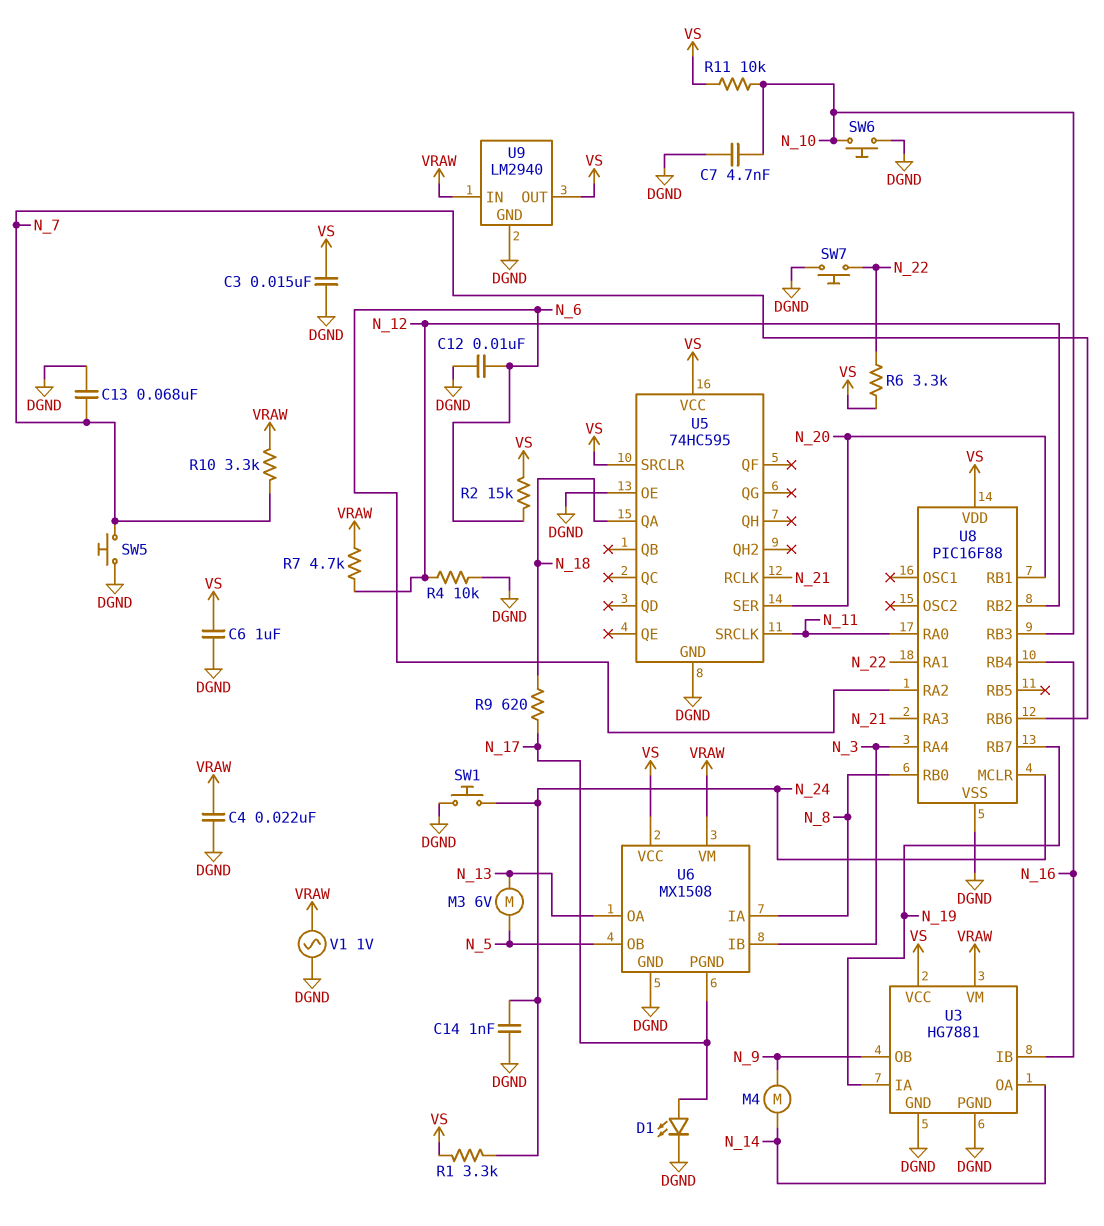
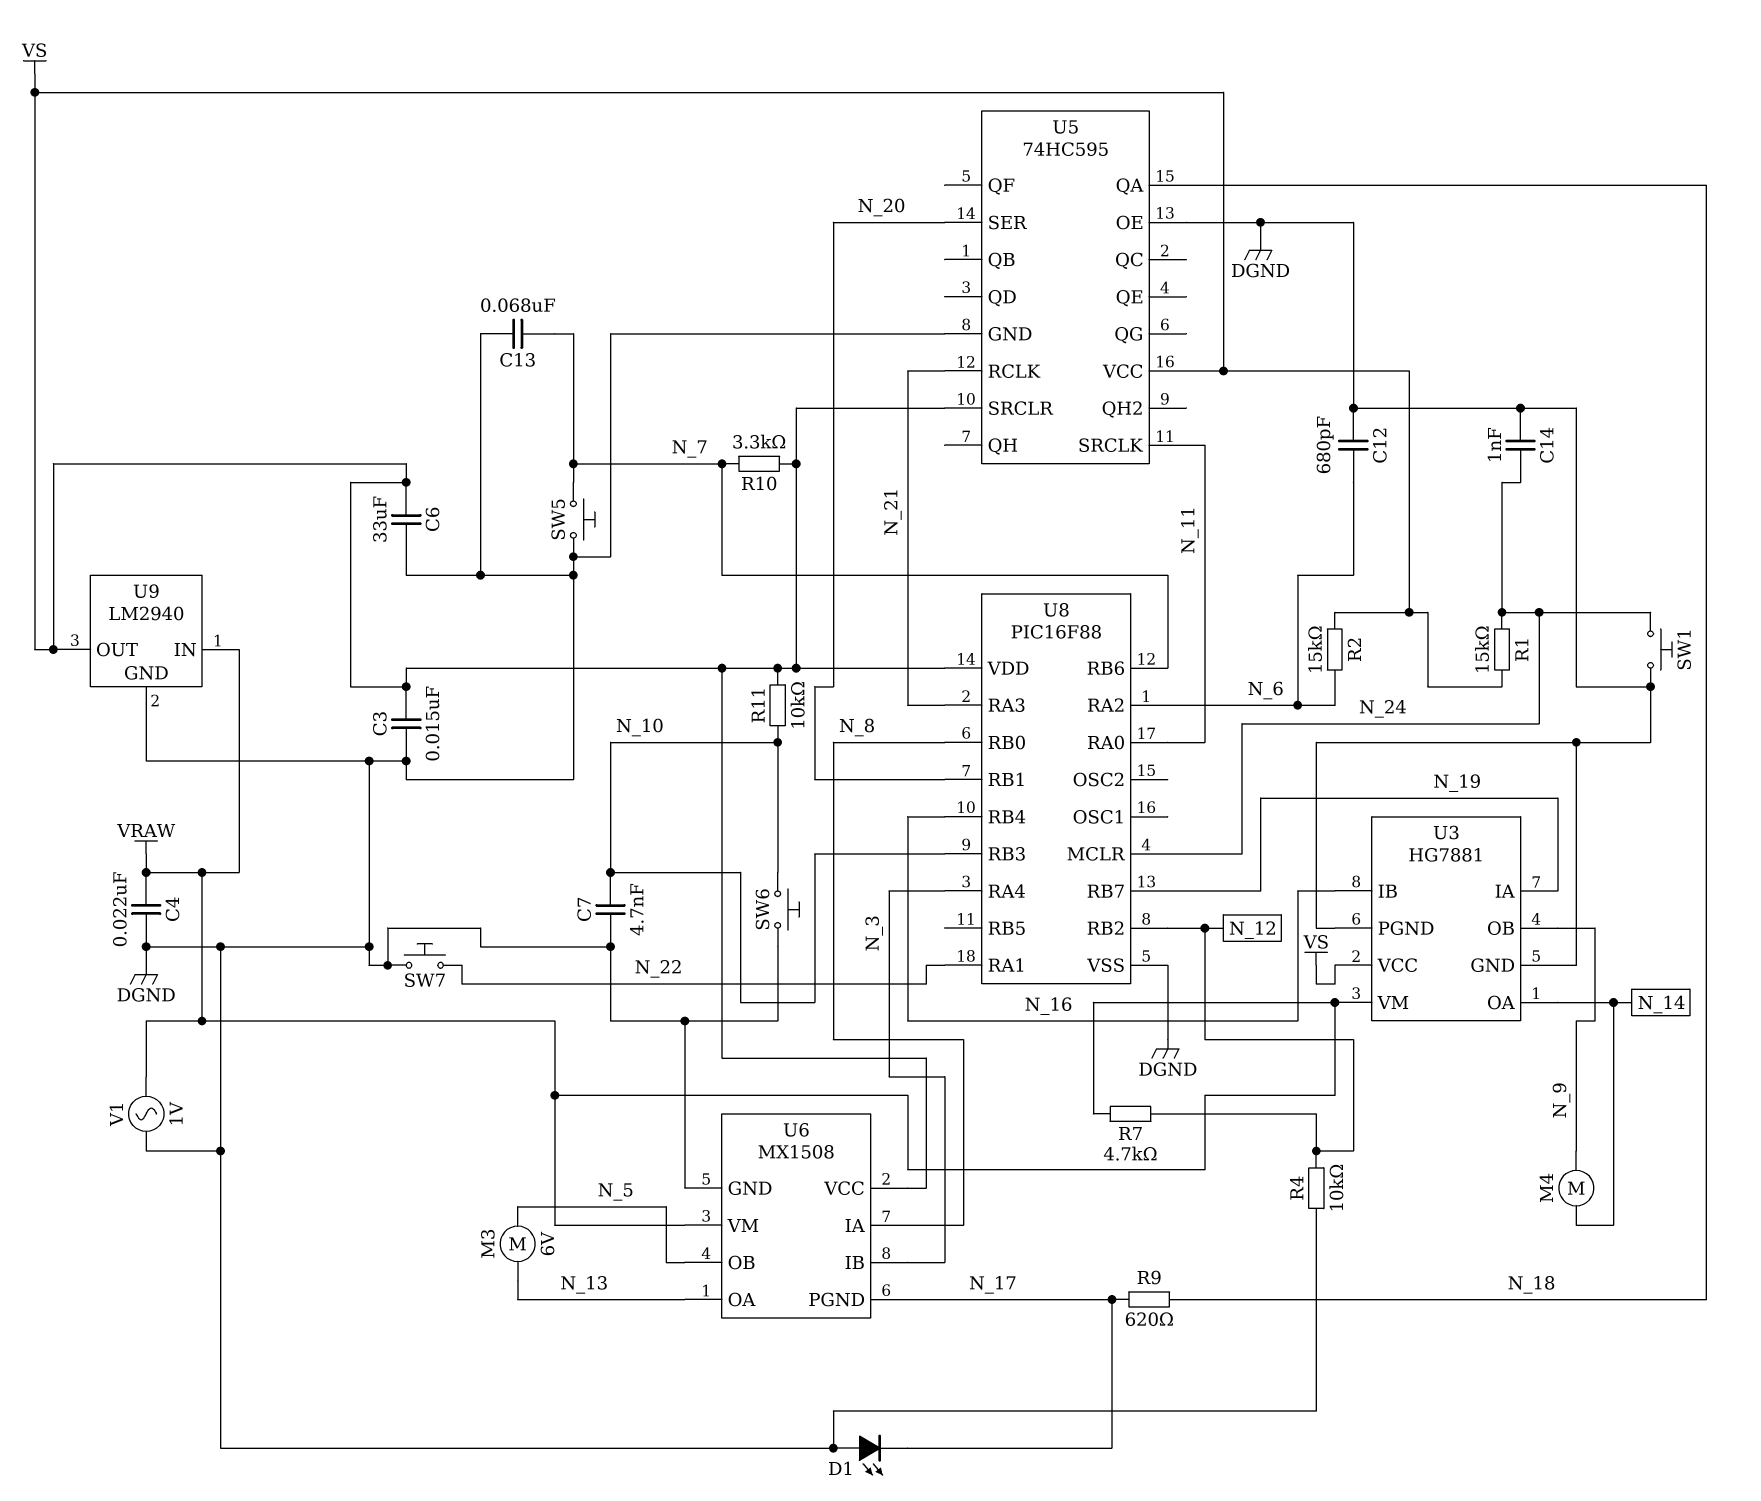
C6: 1uF (DGND, VS) -> 33uF (DGND, VS)
C12: 10nF (DGND, N_6) -> 680pF (DGND, N_6)
D1: LED (A N_17, K DGND) -> LED (A DGND, K N_17)
R1: 3.3k (N_24, VS) -> 15k (N_24, VS)
R6: 3.3k (N_22, VS) -> none
R10: 3.3k (N_7, VRAW) -> 3.3k (N_7, VS)

